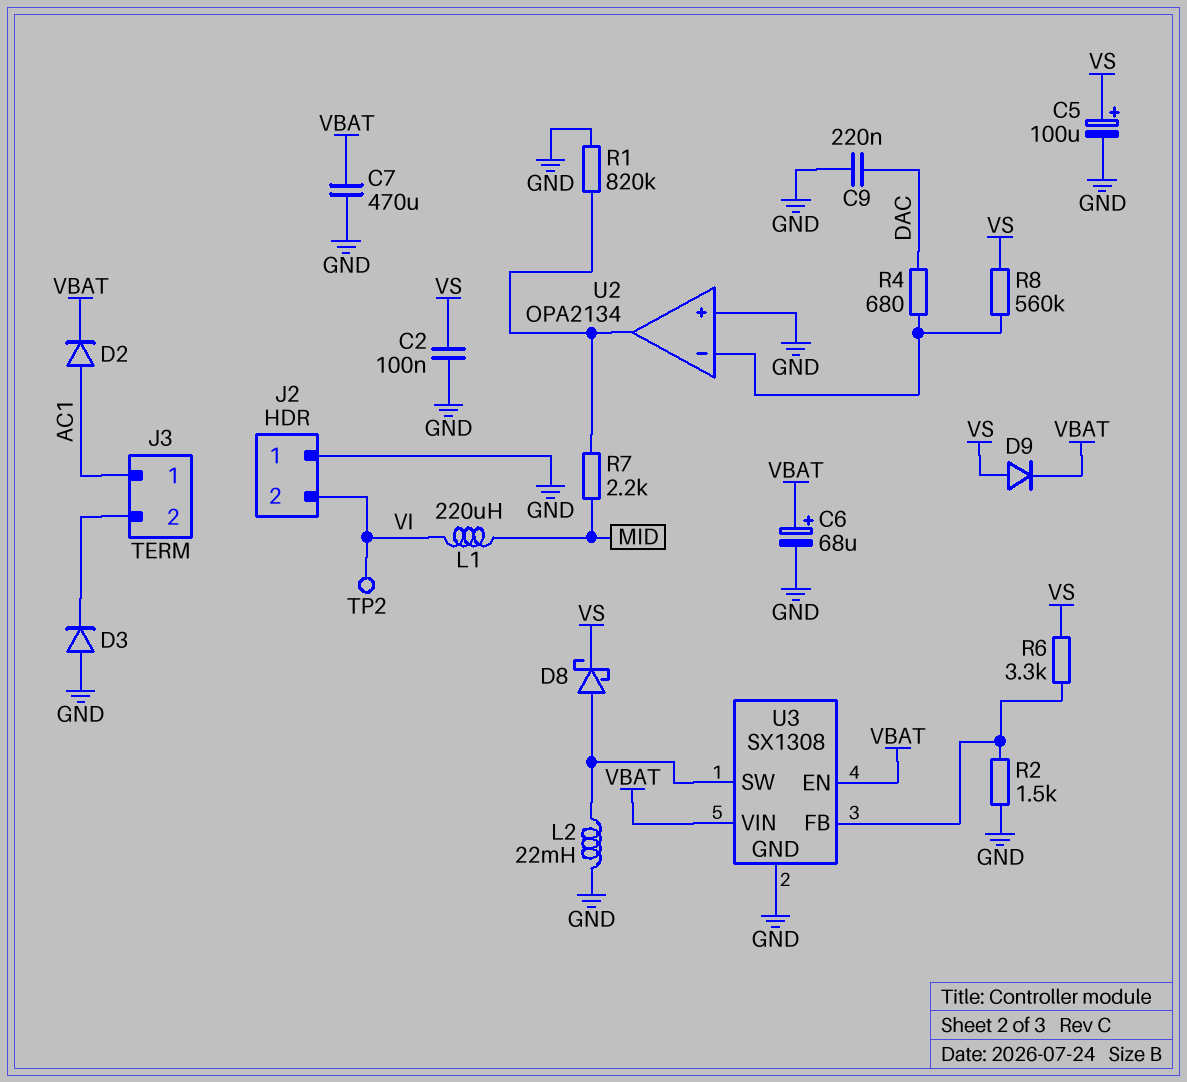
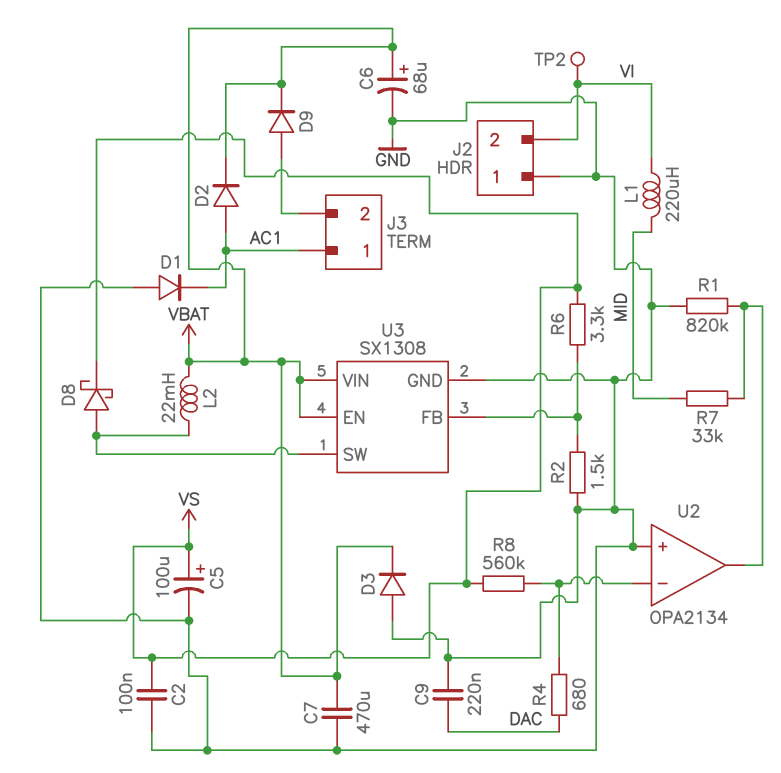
D1: none -> diode (A GND, K AC1)
D3: diode (A GND, K J3/2) -> diode (A GND, K VBAT)
D9: diode (A VS, K VBAT) -> diode (A J3/2, K VBAT)
L2: 22mH (GND, U3/SW) -> 22mH (U3/SW, VBAT)
R7: 2.2k (MID, U2/out) -> 33k (MID, U2/out)

